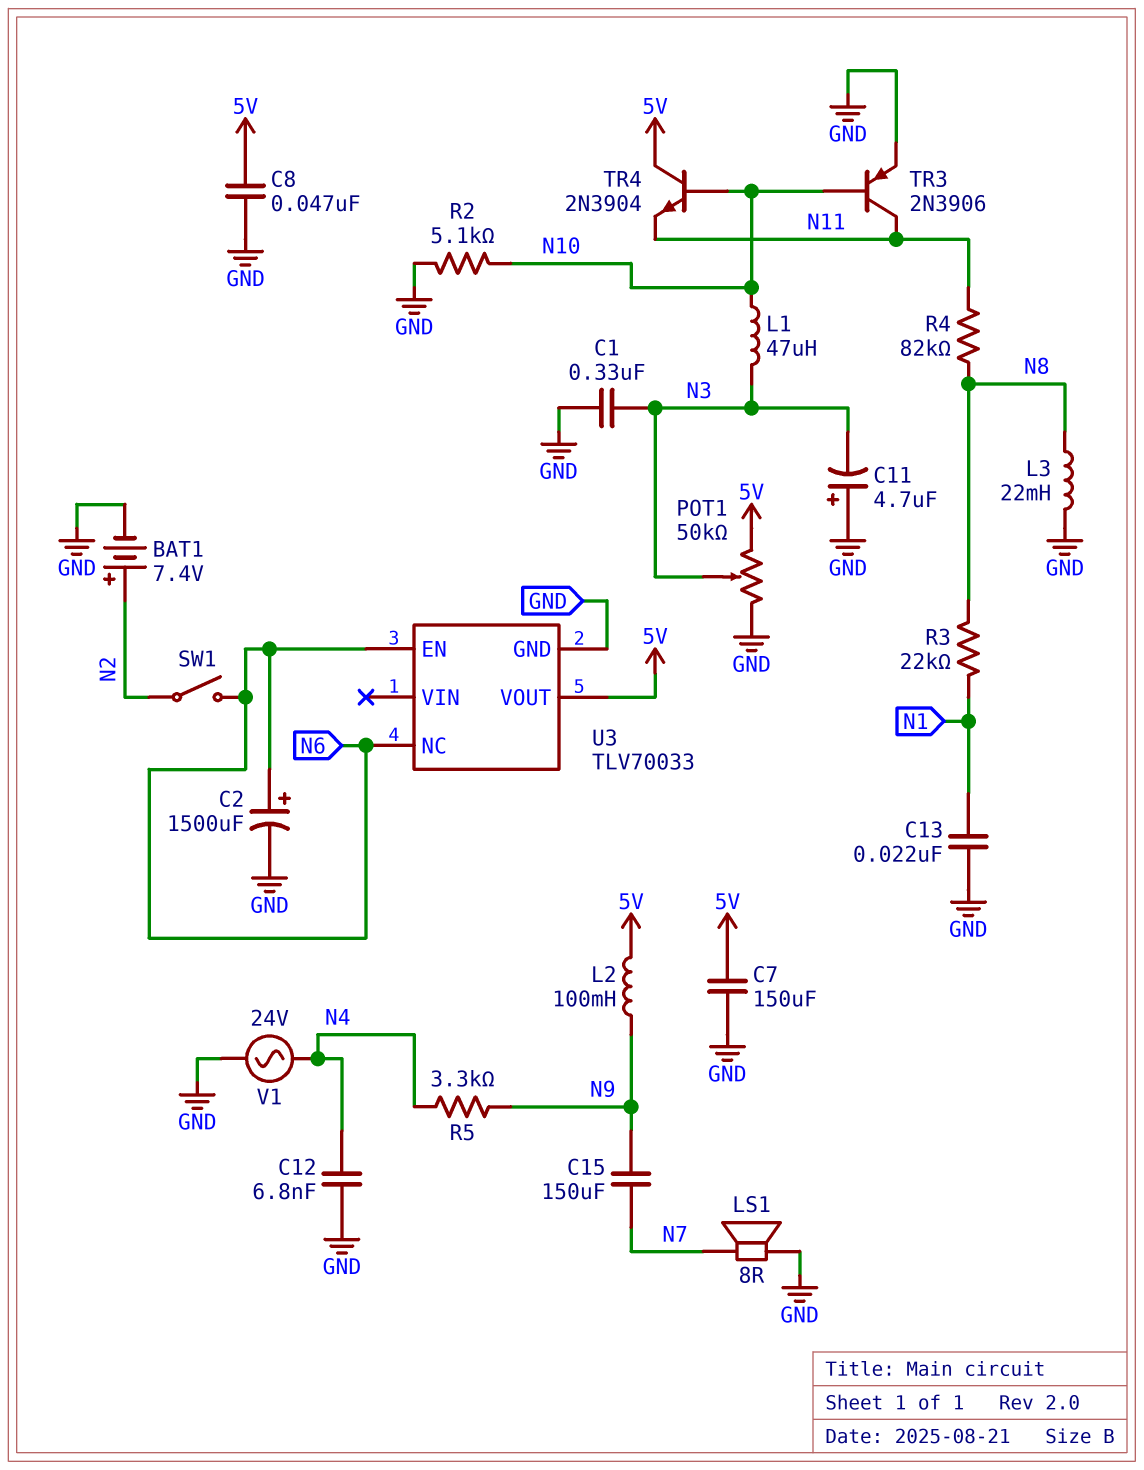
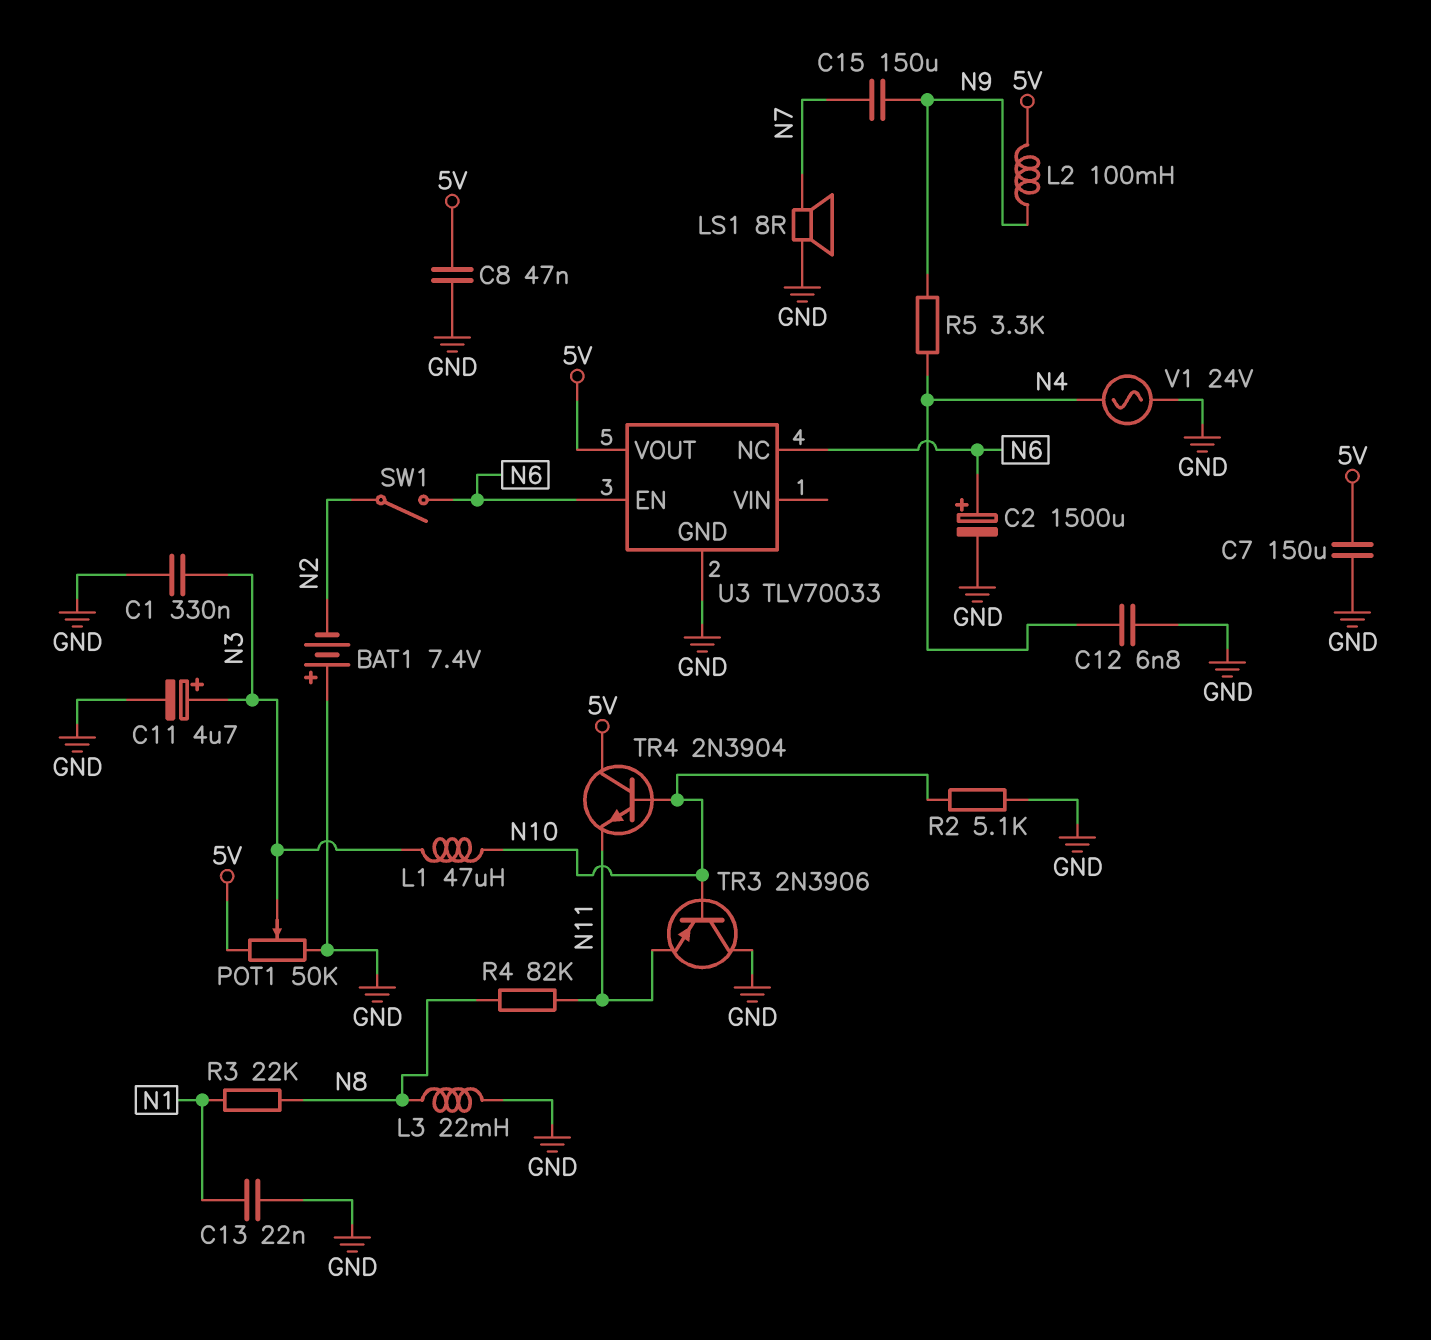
BAT1: 7.4V (plus N2, minus GND) -> 7.4V (plus GND, minus N2)
C11: 4.7uF (plus GND, minus N3) -> 4.7uF (plus N3, minus GND)
TR3: PNP 2N3906 (B N10, C N11, E GND) -> PNP 2N3906 (B N10, C GND, E N11)

